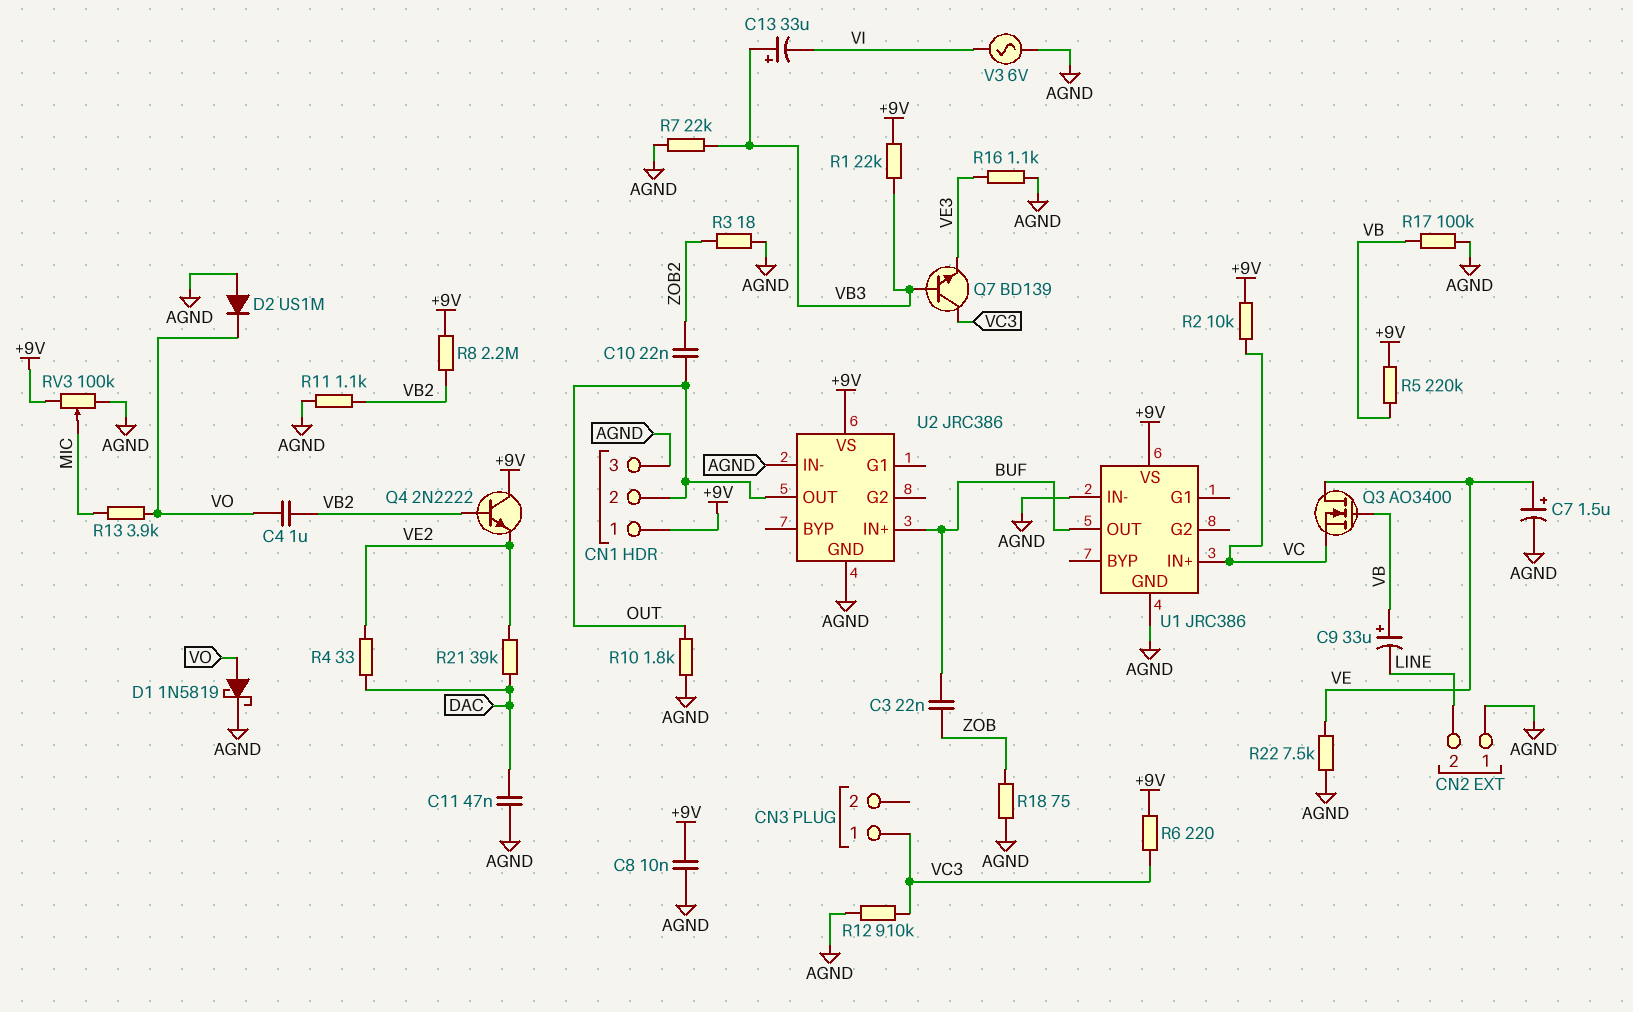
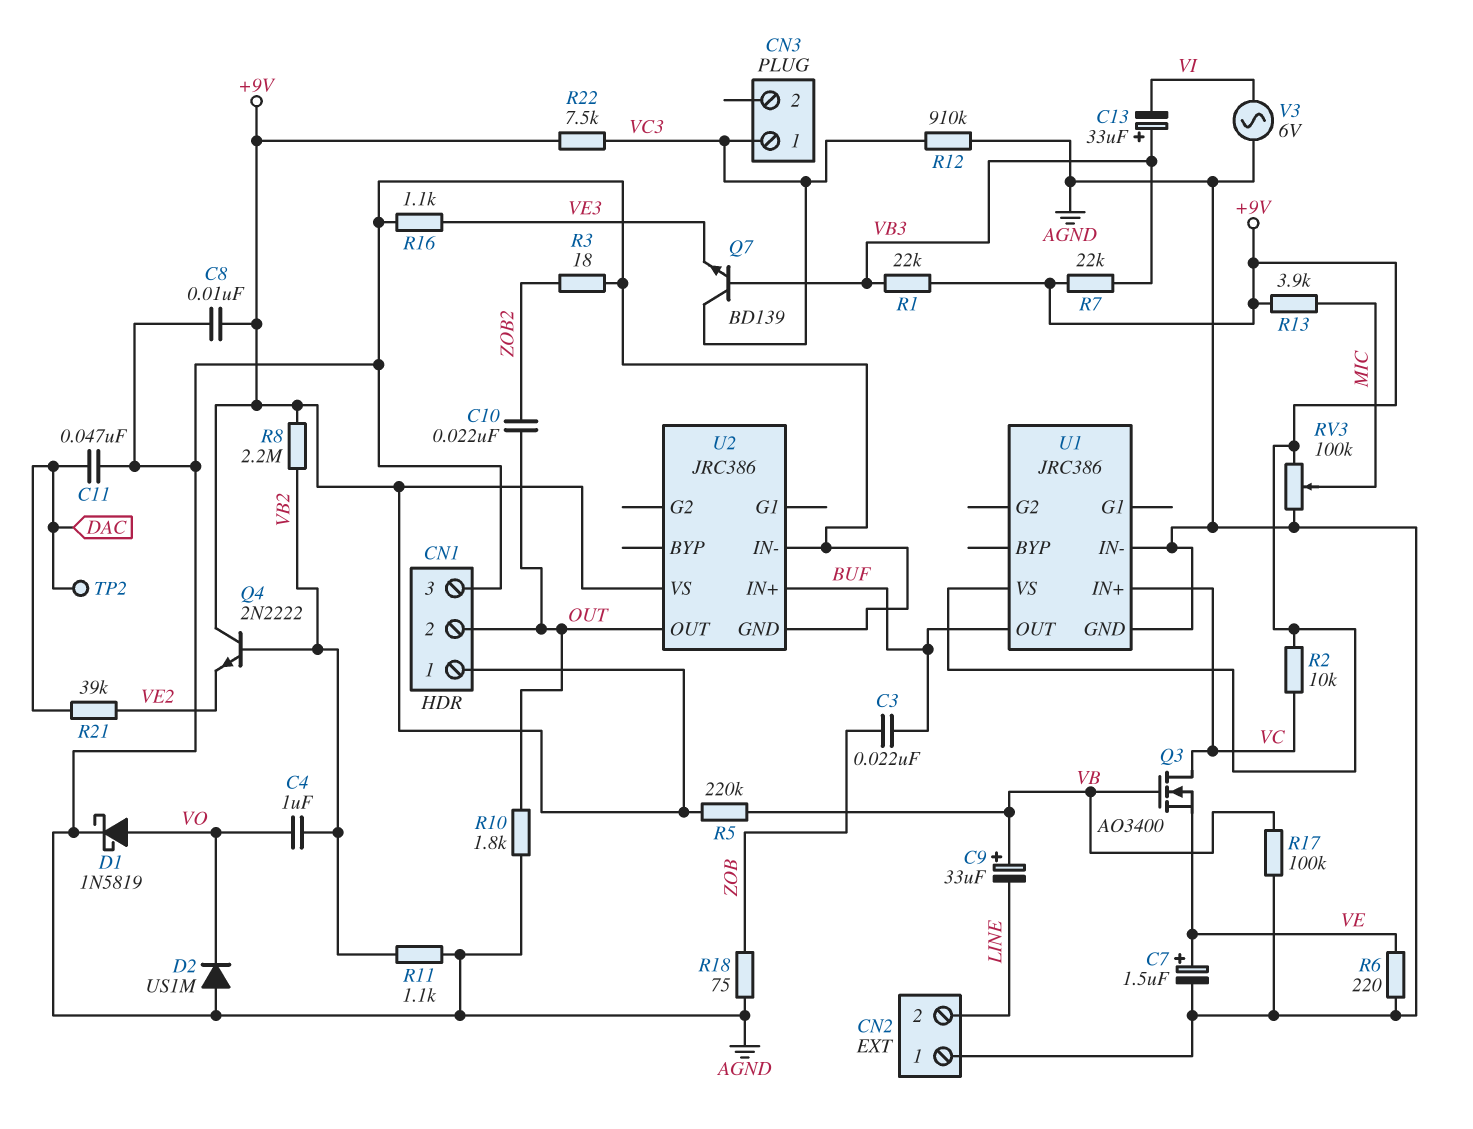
Q3: NMOS AO3400 (G VB, D VE, S VC) -> NMOS AO3400 (G VB, D VC, S VE)
R4: 33 (DAC, VE2) -> none
R6: 220 (+9V, VC3) -> 220 (AGND, VE)
R7: 22k (AGND, VB3) -> 22k (+9V, VB3)
R13: 3.9k (MIC, VO) -> 3.9k (+9V, MIC)
R22: 7.5k (AGND, VE) -> 7.5k (+9V, VC3)
TP2: none -> test point (DAC)

